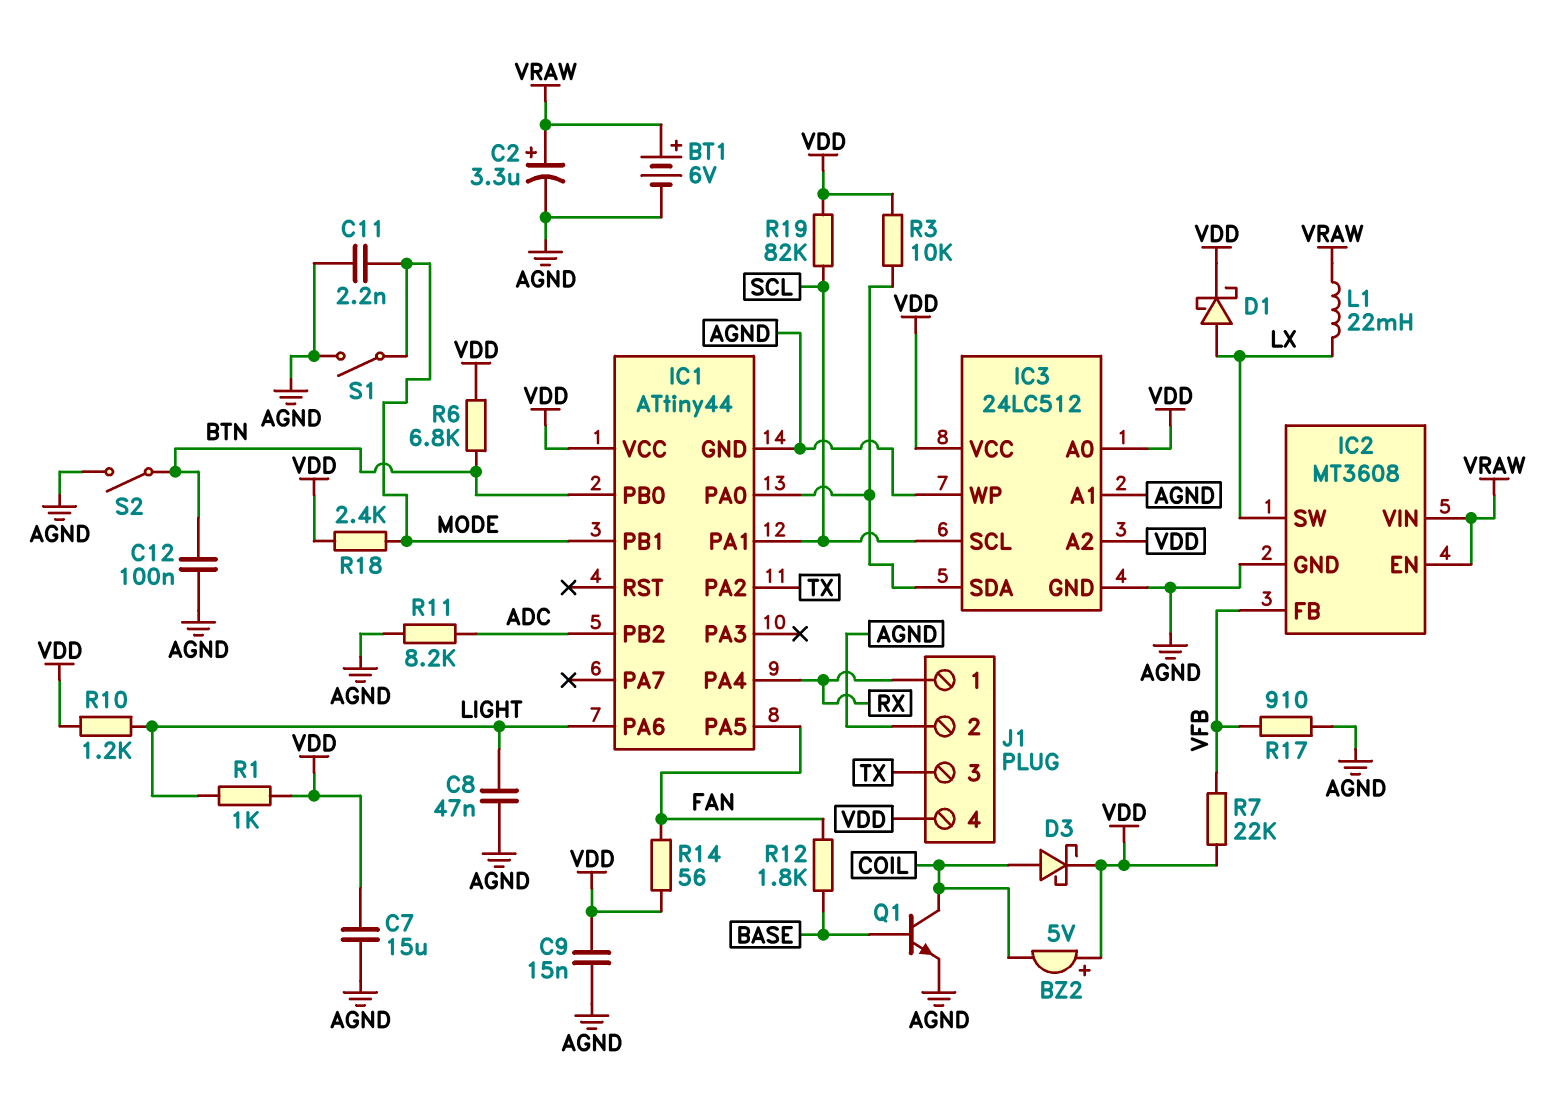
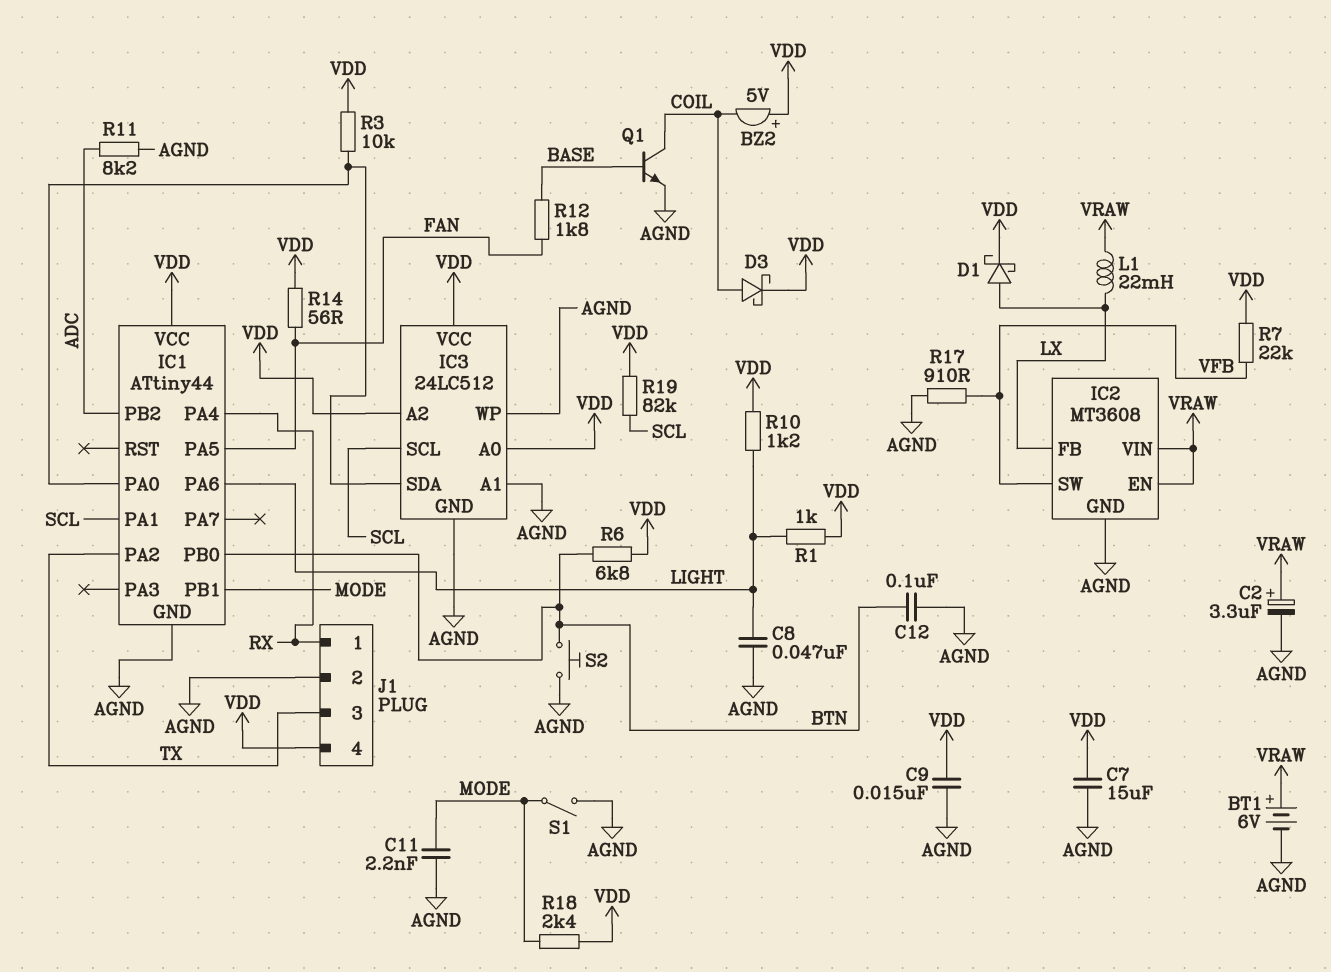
IC2 pin FB: VFB -> LX
IC2 pin SW: LX -> VFB
S2: switch (AGND, BTN) -> button (AGND, BTN)

